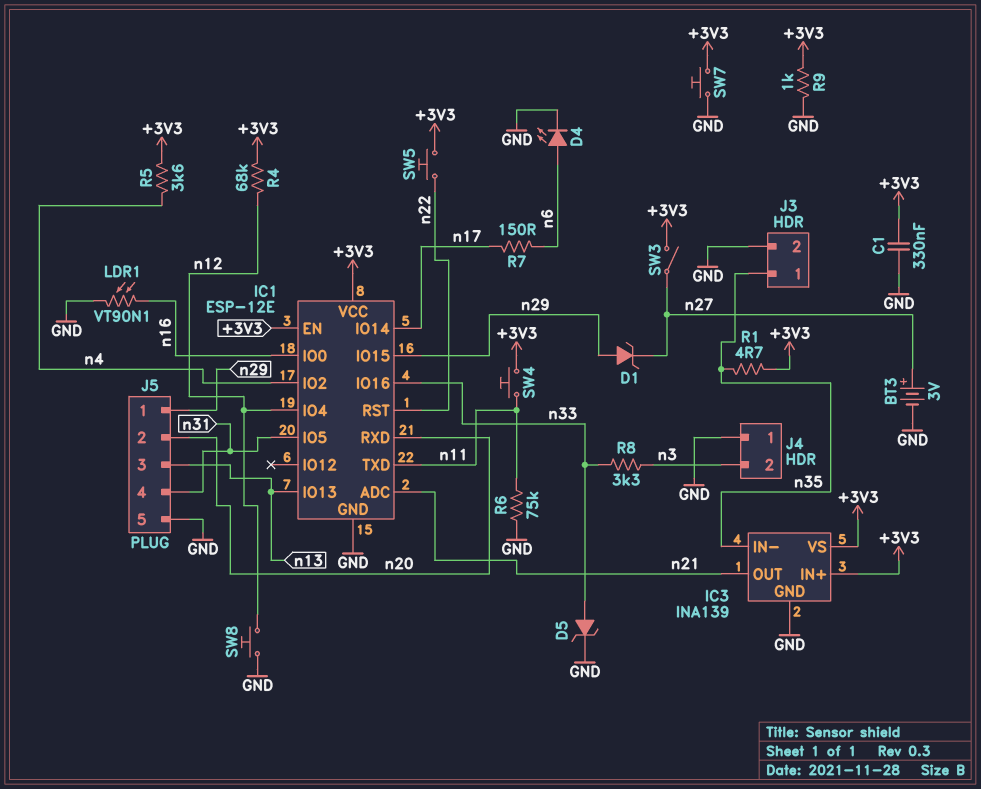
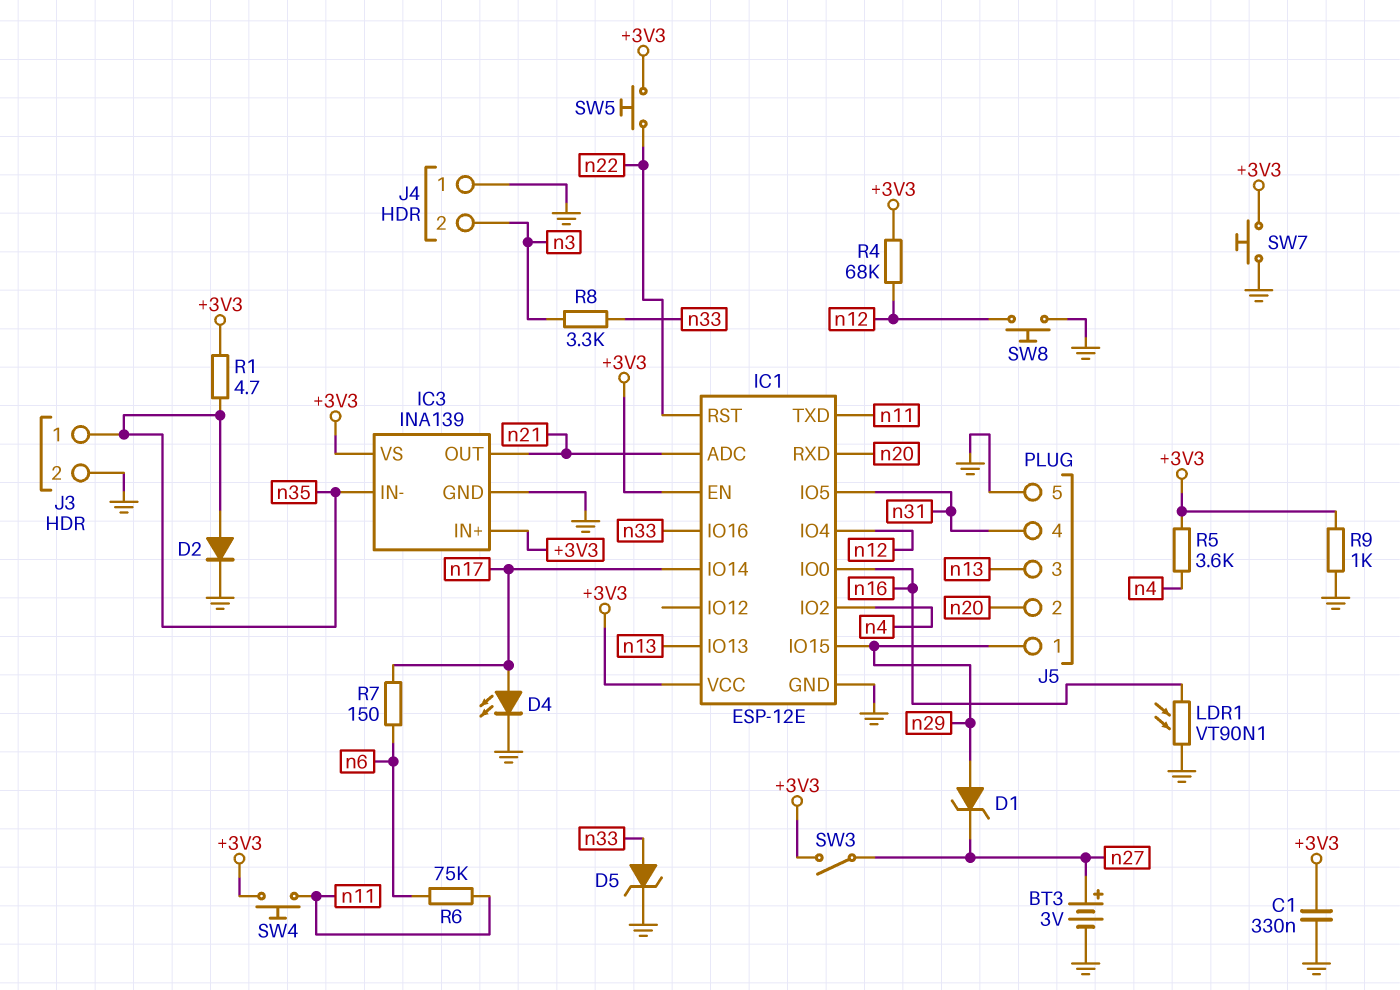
D2: none -> diode (A n35, K GND)
D4: LED (A n6, K GND) -> LED (A n17, K GND)
R6: 75k (GND, n11) -> 75k (n6, n11)

